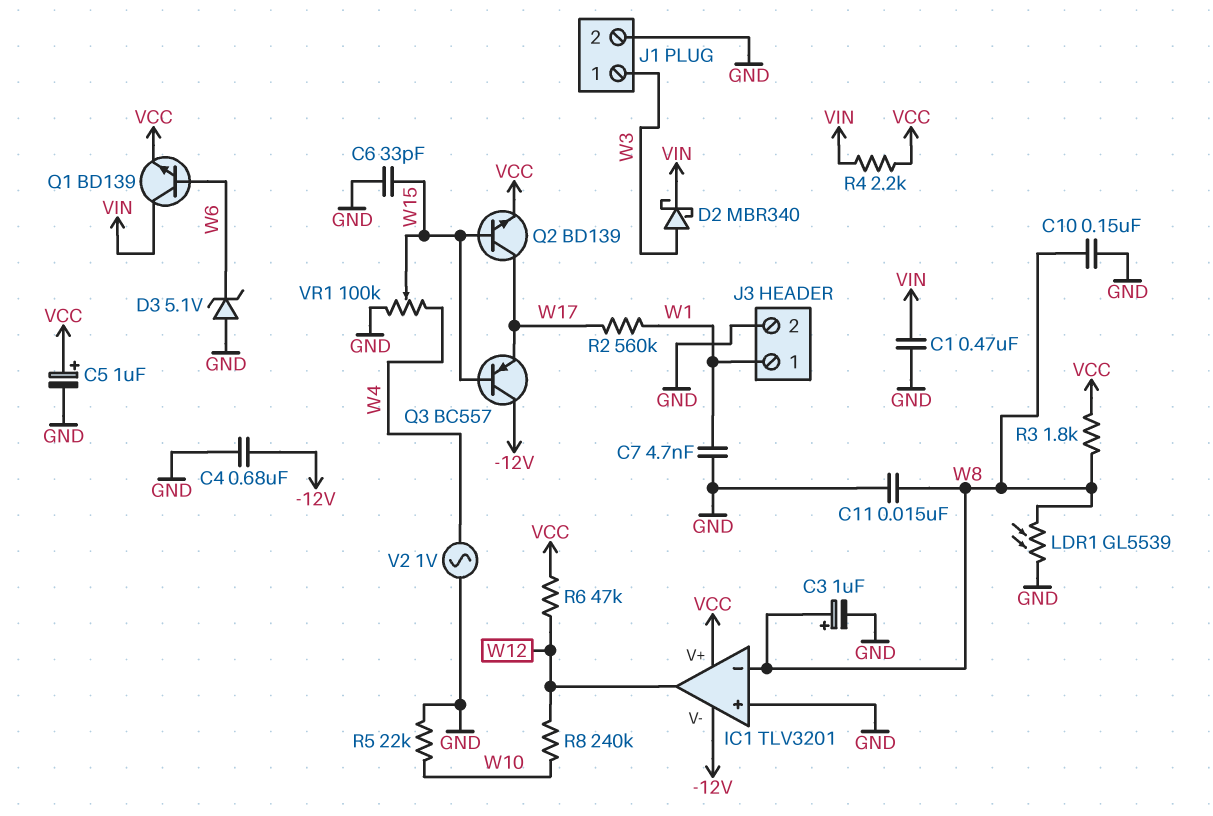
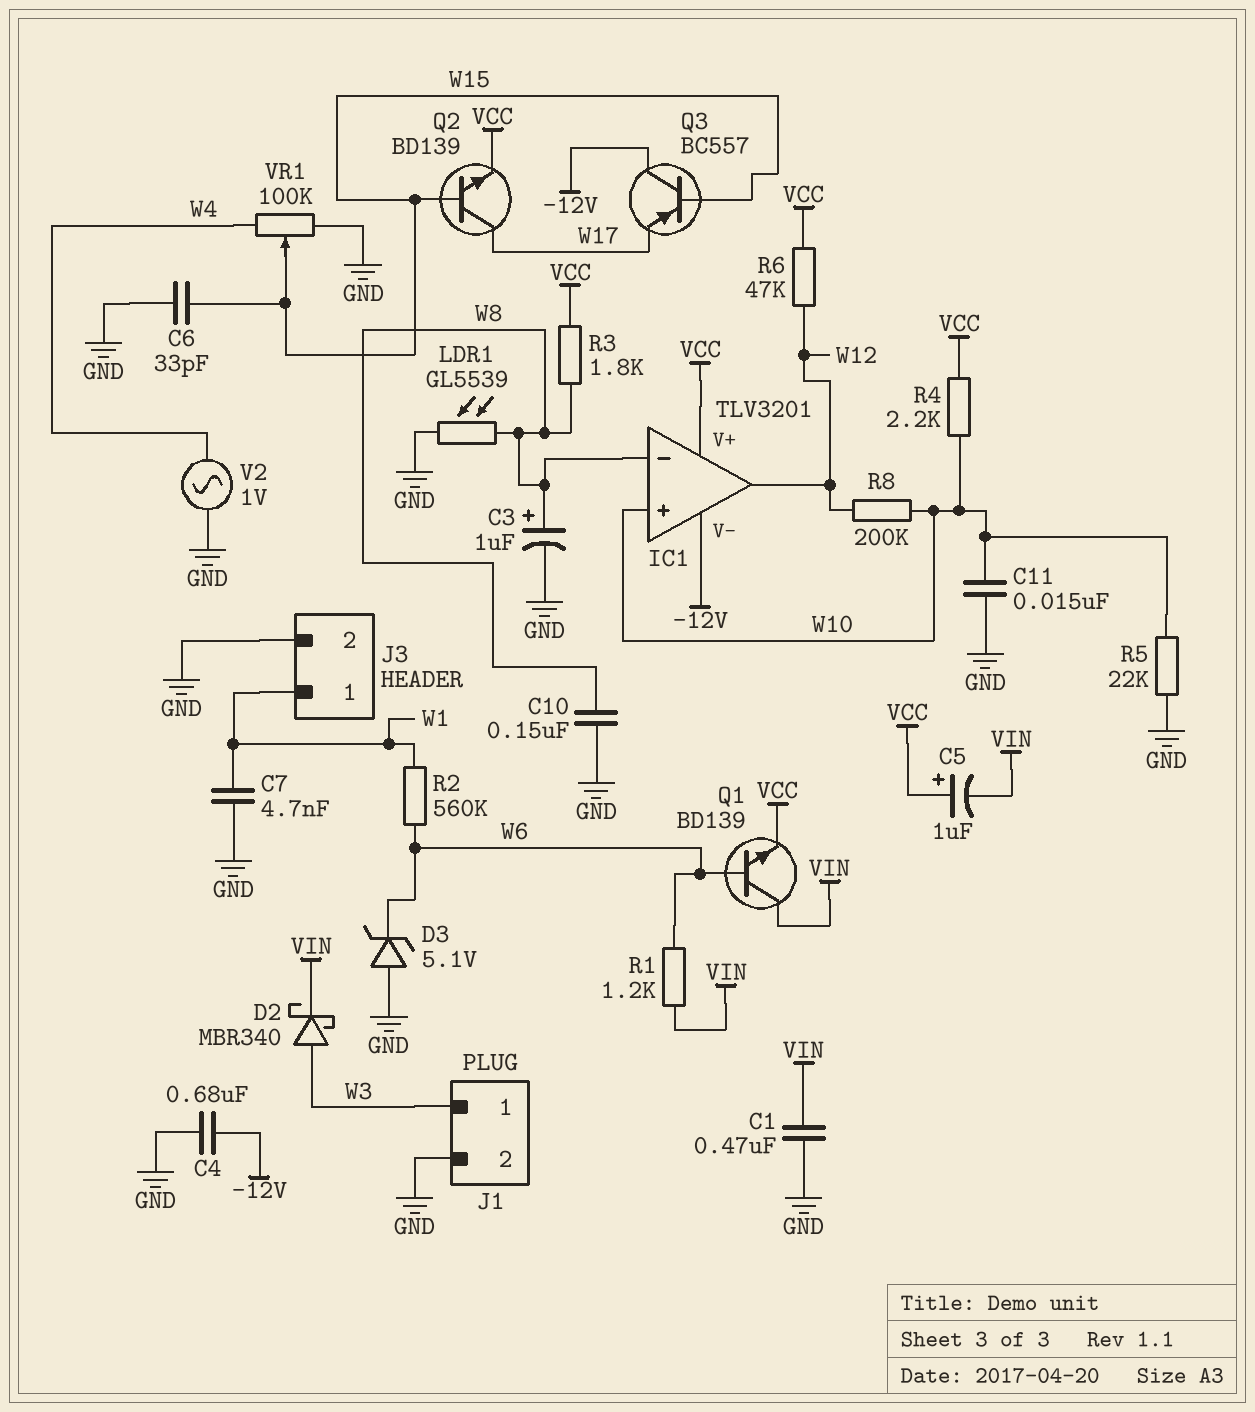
C5: 1uF (plus VCC, minus GND) -> 1uF (plus VCC, minus VIN)
C11: 15nF (GND, W8) -> 15nF (GND, W10)
IC1 pin in+: GND -> W10
R1: none -> 1.2k (VIN, W6)
R2: 560k (W1, W17) -> 560k (W1, W6)
R4: 2.2k (VCC, VIN) -> 2.2k (VCC, W10)
R8: 240k (W10, W12) -> 200k (W10, W12)

